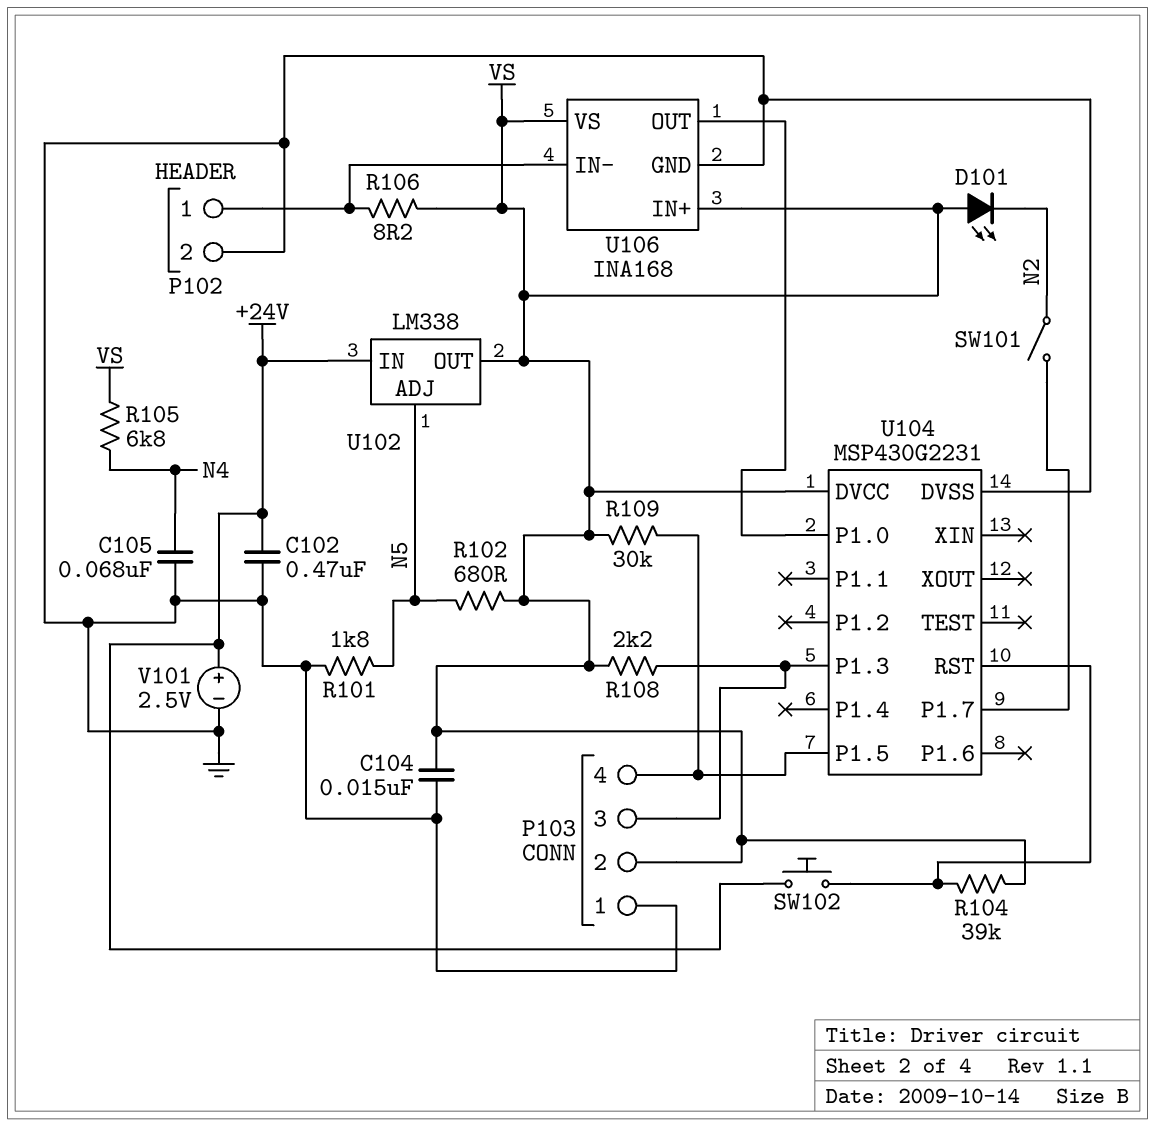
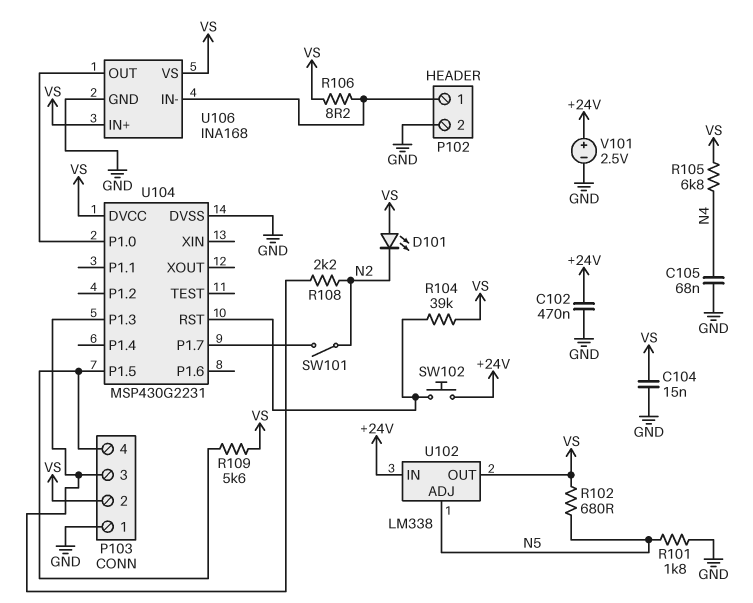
R108: 2.2k (P103/3, VS) -> 2.2k (N2, P103/3)
R109: 30k (P103/4, VS) -> 5.6k (P103/4, VS)

